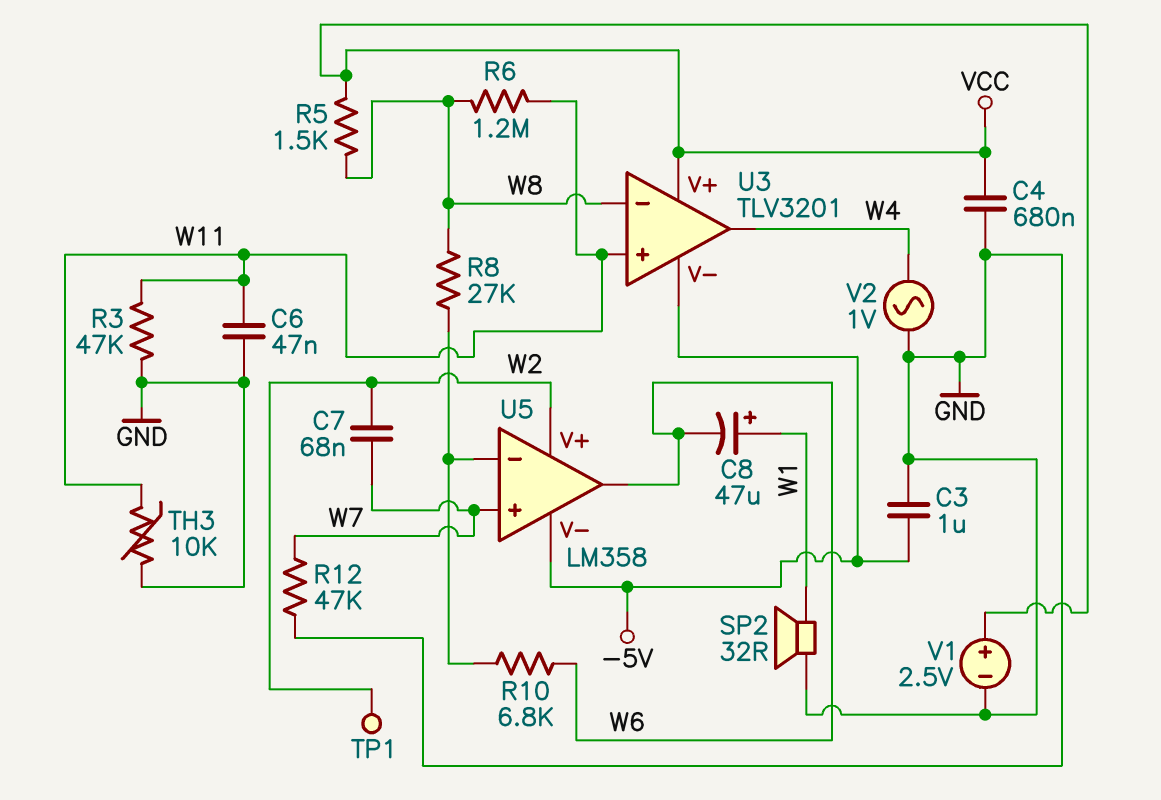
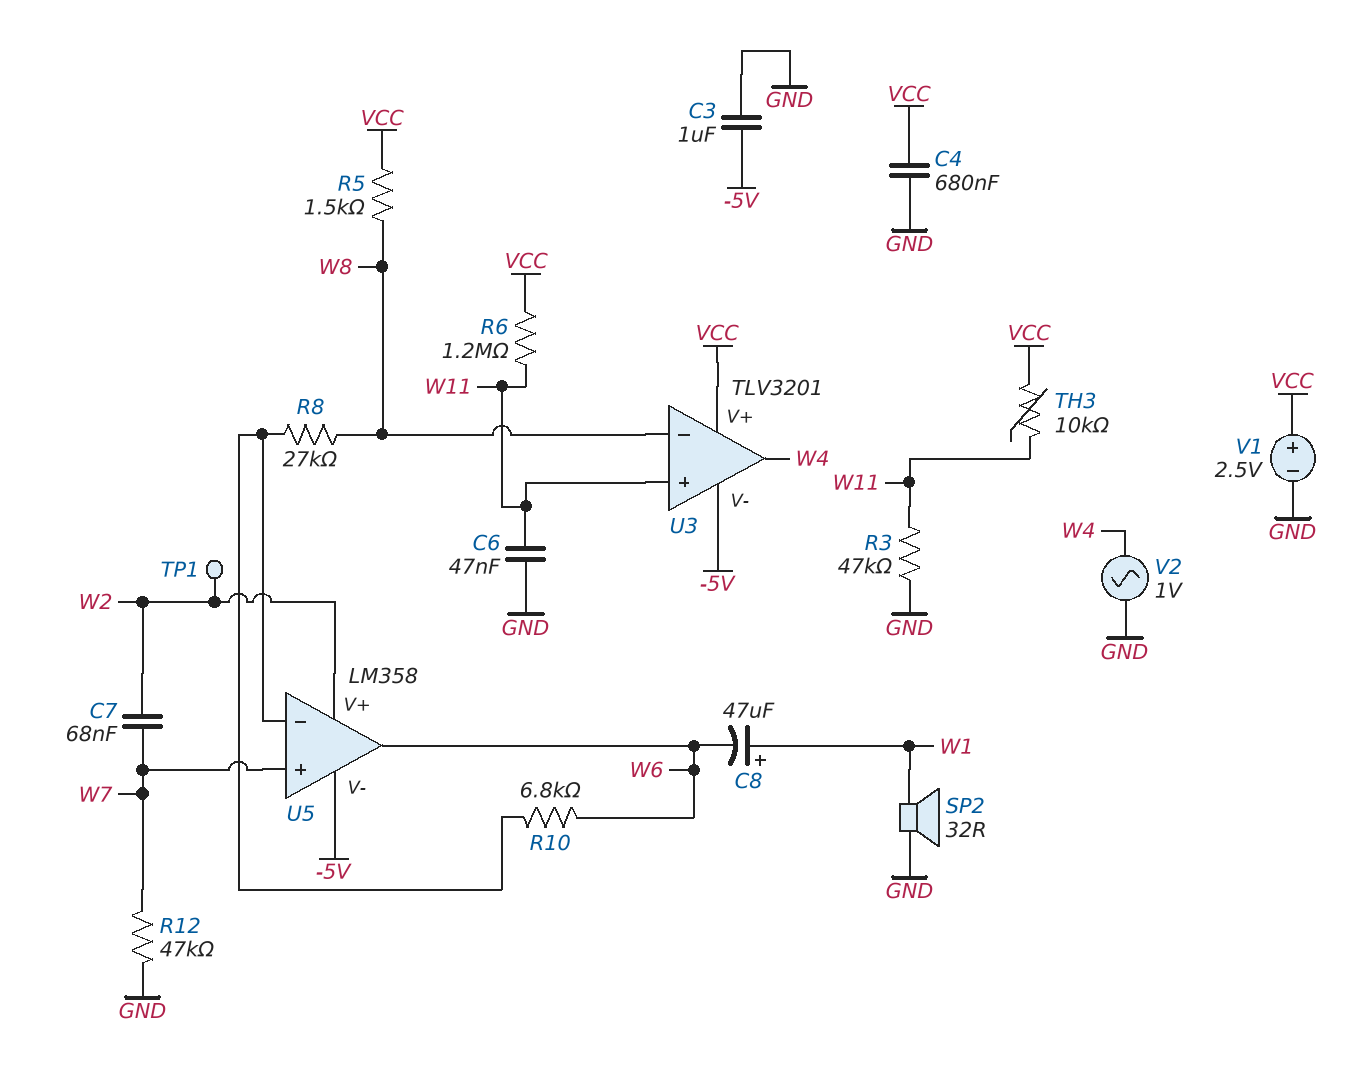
R6: 1.2M (W8, W11) -> 1.2M (VCC, W11)
TH3: 10k (GND, W11) -> 10k (VCC, W11)

